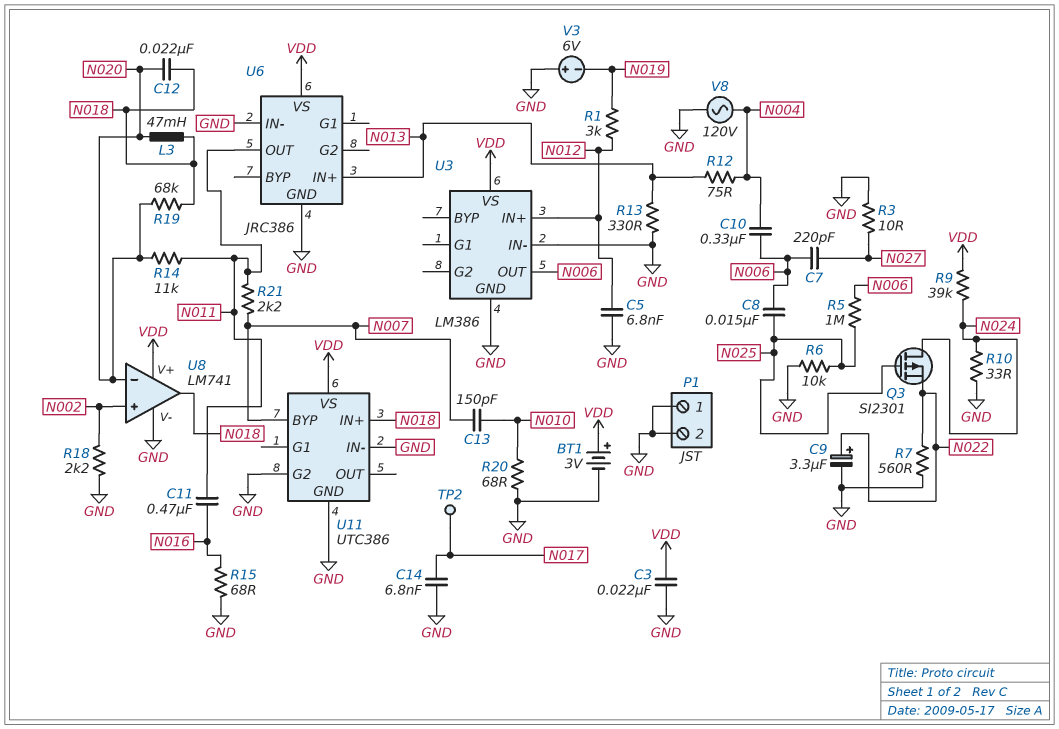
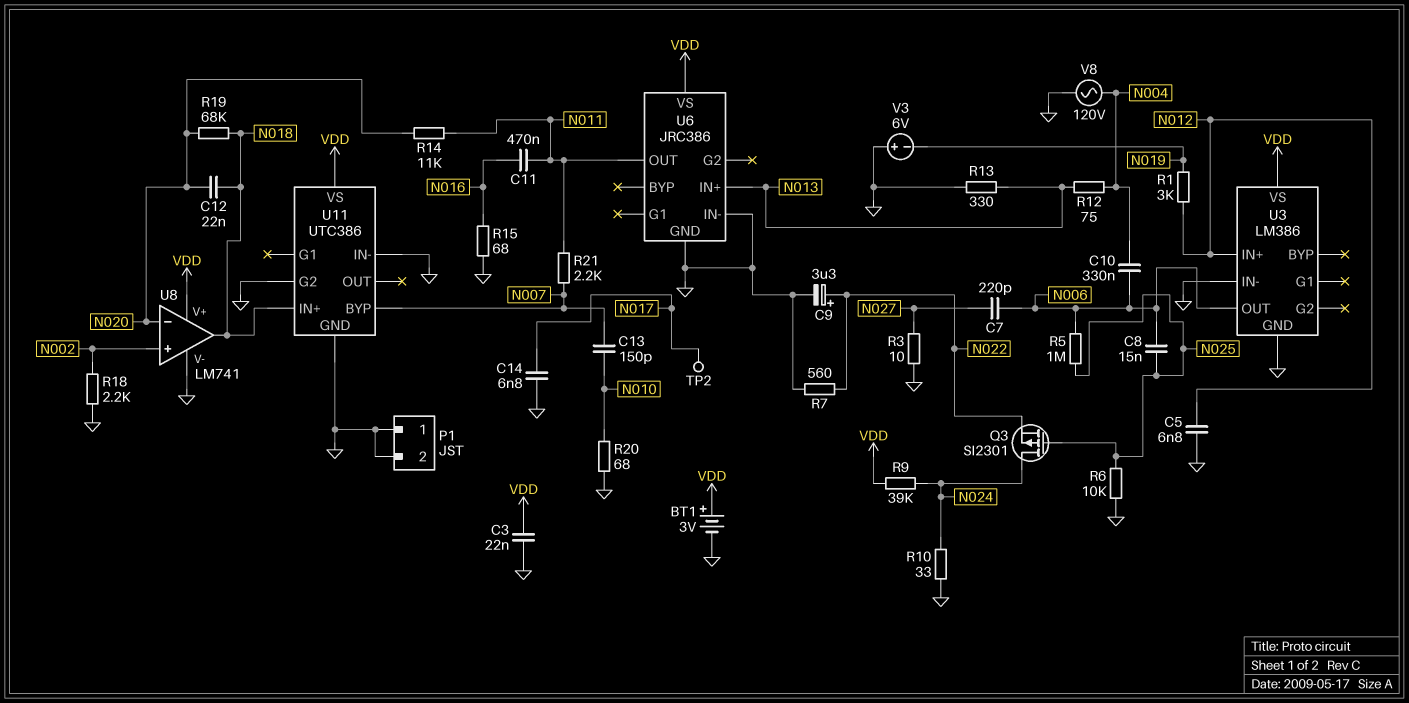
L3: 47mH (N018, N020) -> none

